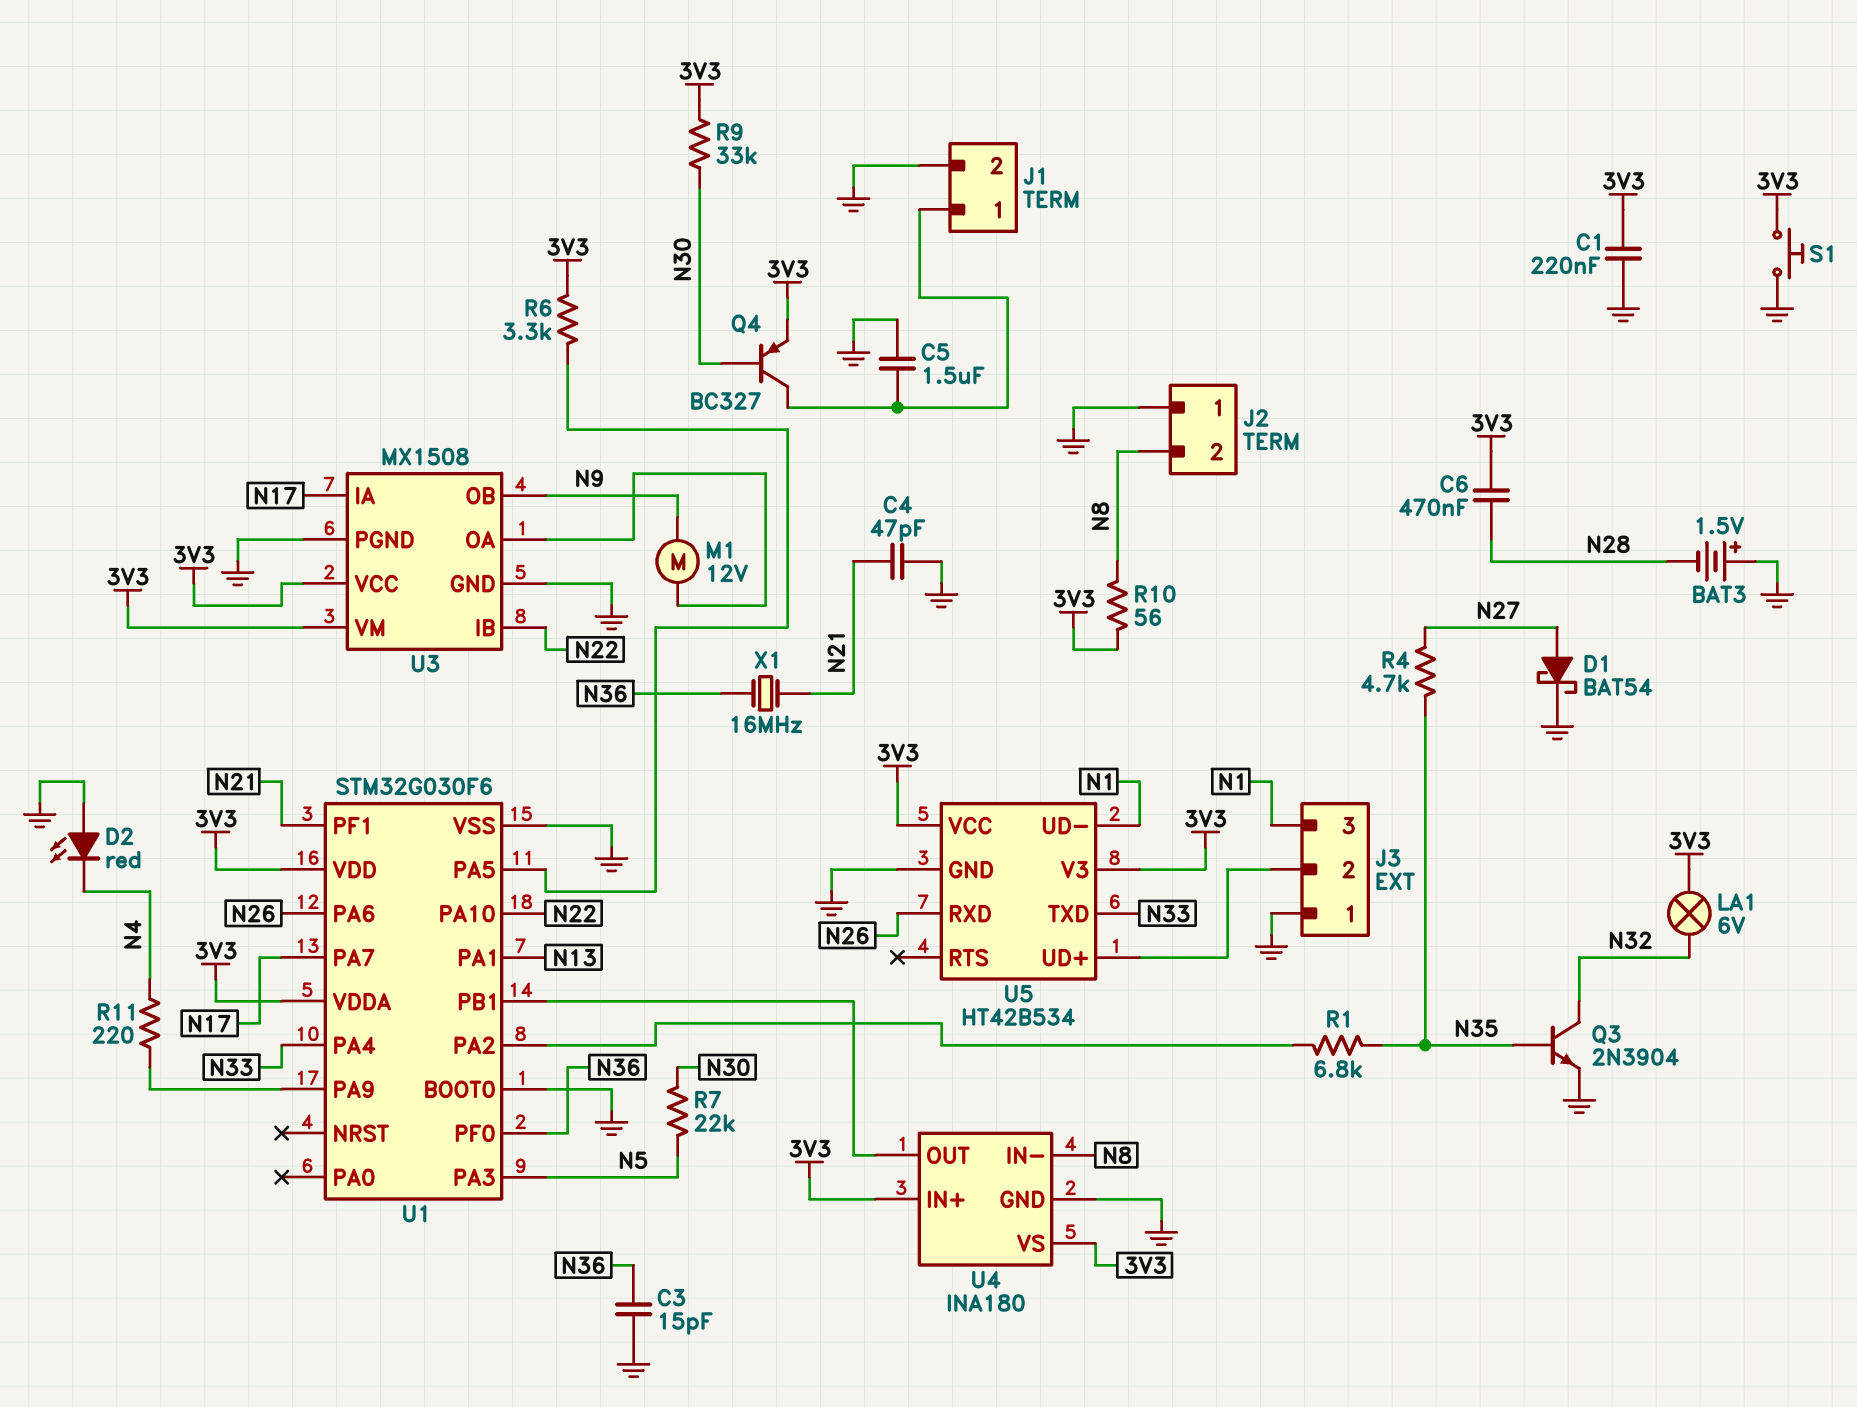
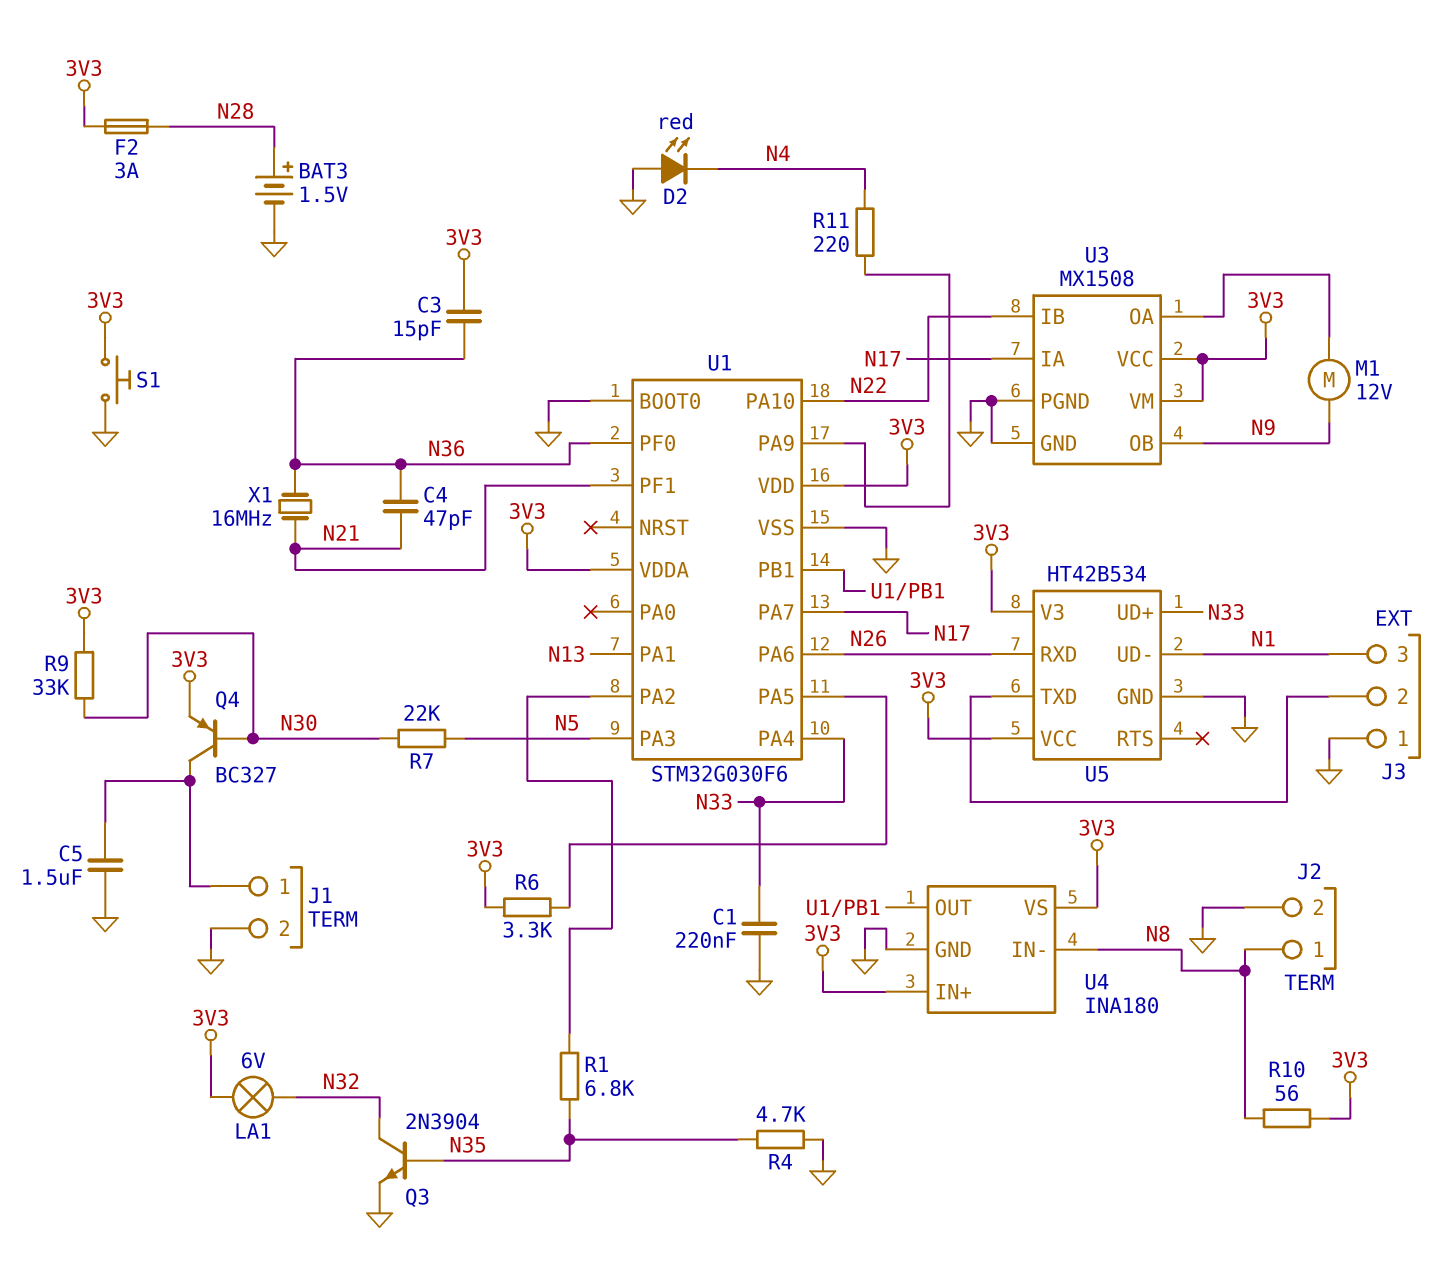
BAT3: 1.5V (plus GND, minus N28) -> 1.5V (plus N28, minus GND)
C1: 220nF (3V3, GND) -> 220nF (GND, N33)
C3: 15pF (GND, N36) -> 15pF (3V3, N36)
C4: 47pF (GND, N21) -> 47pF (N21, N36)
C6: 470nF (3V3, N28) -> none
D1: schottky BAT54 (A N27, K GND) -> none
F2: none -> 3A (3V3, N28)
J2 pin 1: GND -> N8
J2 pin 2: N8 -> GND
R4: 4.7k (N27, N35) -> 4.7k (GND, N35)
U5 pin TXD: N33 -> J3/2
U5 pin UD+: J3/2 -> N33

